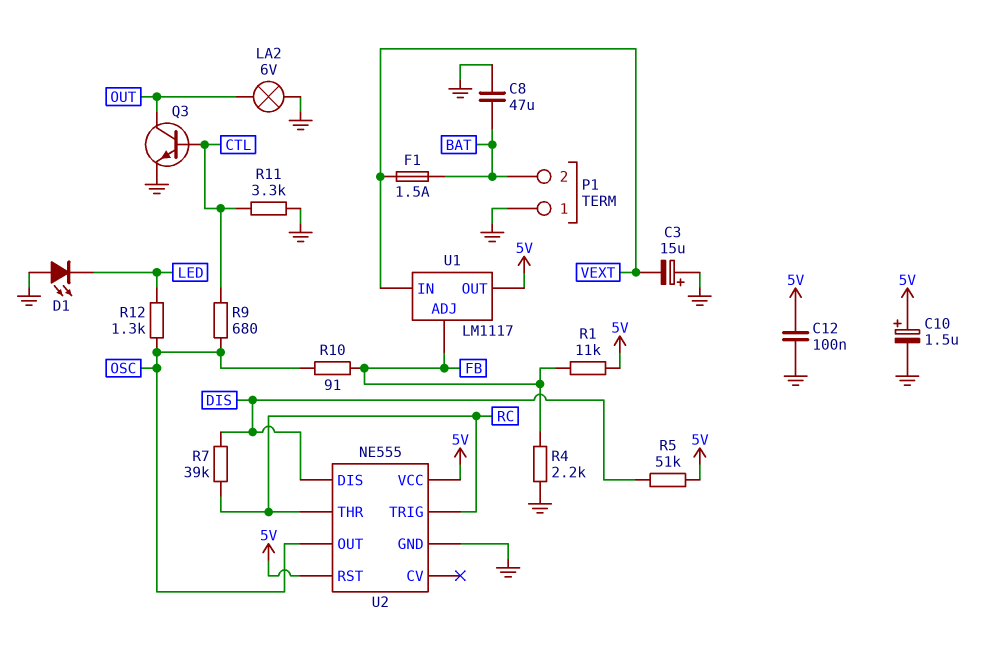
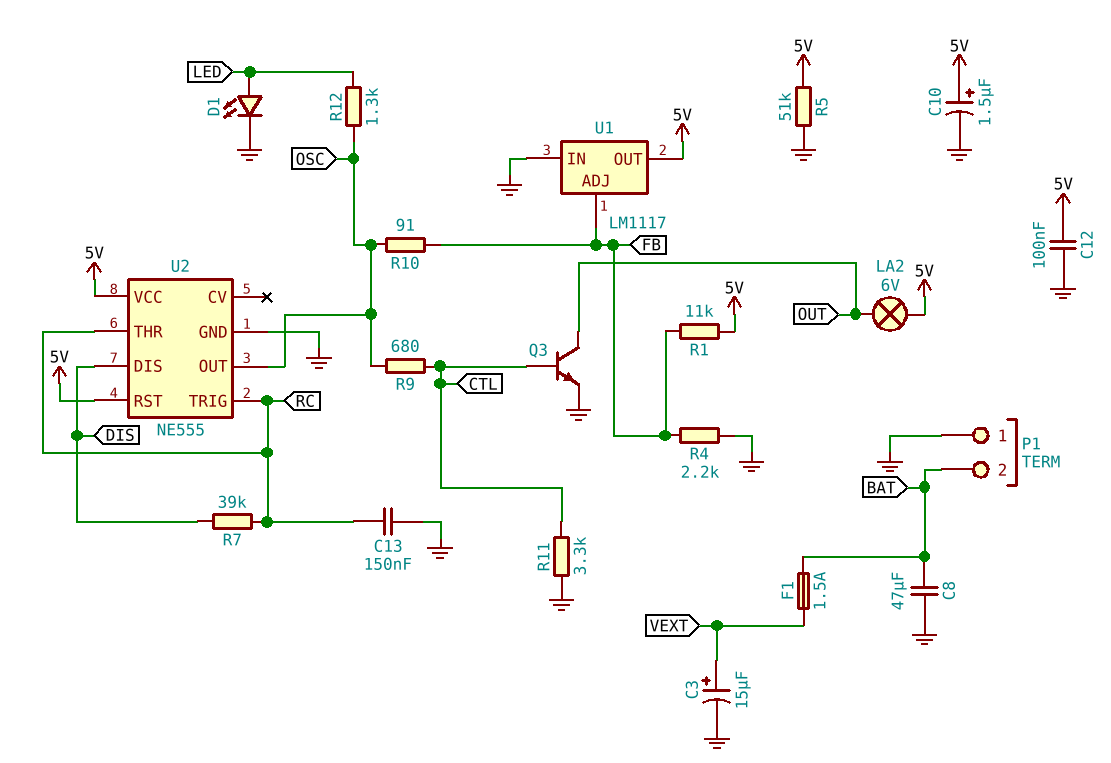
C3: 15uF (plus GND, minus VEXT) -> 15uF (plus VEXT, minus GND)
C13: none -> 150nF (GND, RC)
D1: LED (A GND, K LED) -> LED (A LED, K GND)
LA2: lamp 6V (GND, OUT) -> lamp 6V (5V, OUT)
R5: 51k (5V, DIS) -> 51k (5V, GND)
U1 pin IN: VEXT -> GND

